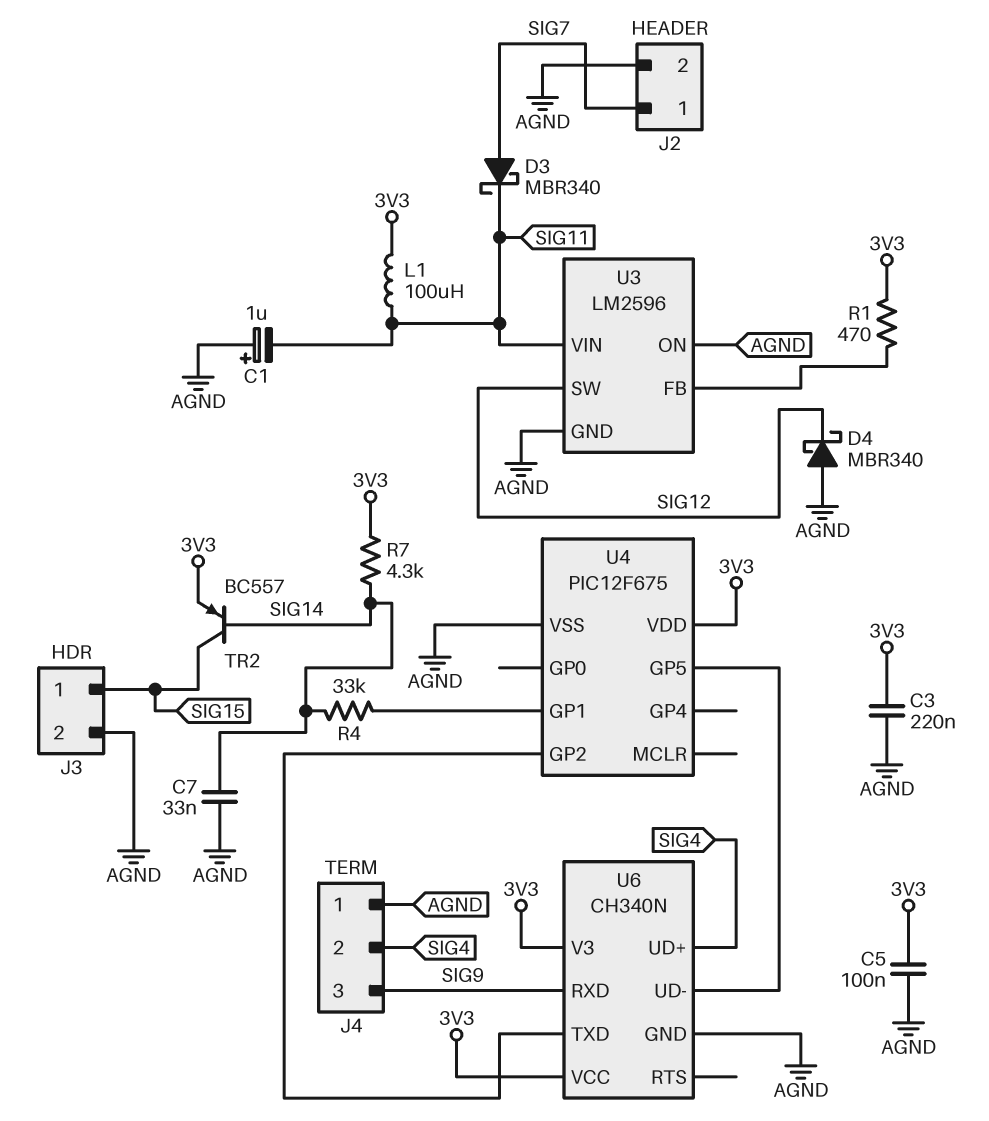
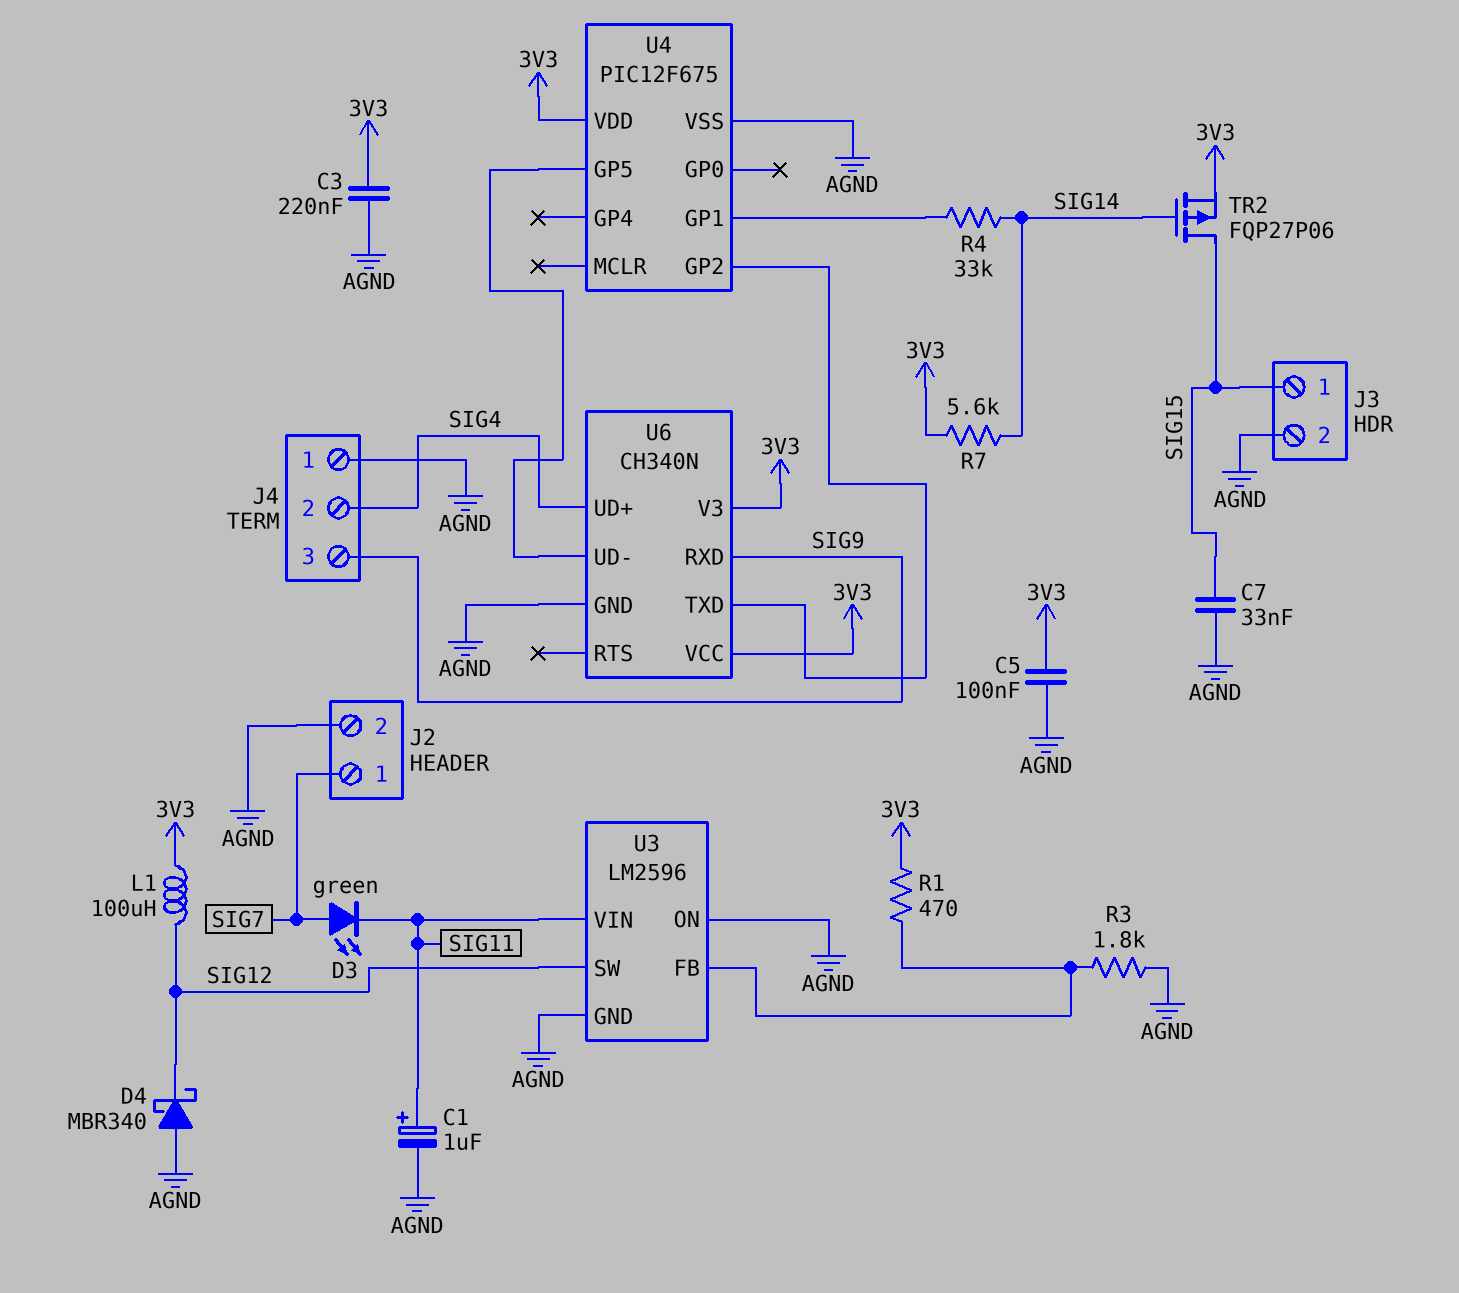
C1: 1uF (plus AGND, minus SIG11) -> 1uF (plus SIG11, minus AGND)
C7: 33nF (AGND, SIG14) -> 33nF (AGND, SIG15)
D3: schottky MBR340 (A SIG7, K SIG11) -> LED green (A SIG7, K SIG11)
L1: 100uH (3V3, SIG11) -> 100uH (3V3, SIG12)
R3: none -> 1.8k (AGND, U3/FB)
R7: 4.3k (3V3, SIG14) -> 5.6k (3V3, SIG14)
TR2: PNP BC557 (B SIG14, C SIG15, E 3V3) -> PMOS FQP27P06 (G SIG14, D SIG15, S 3V3)

